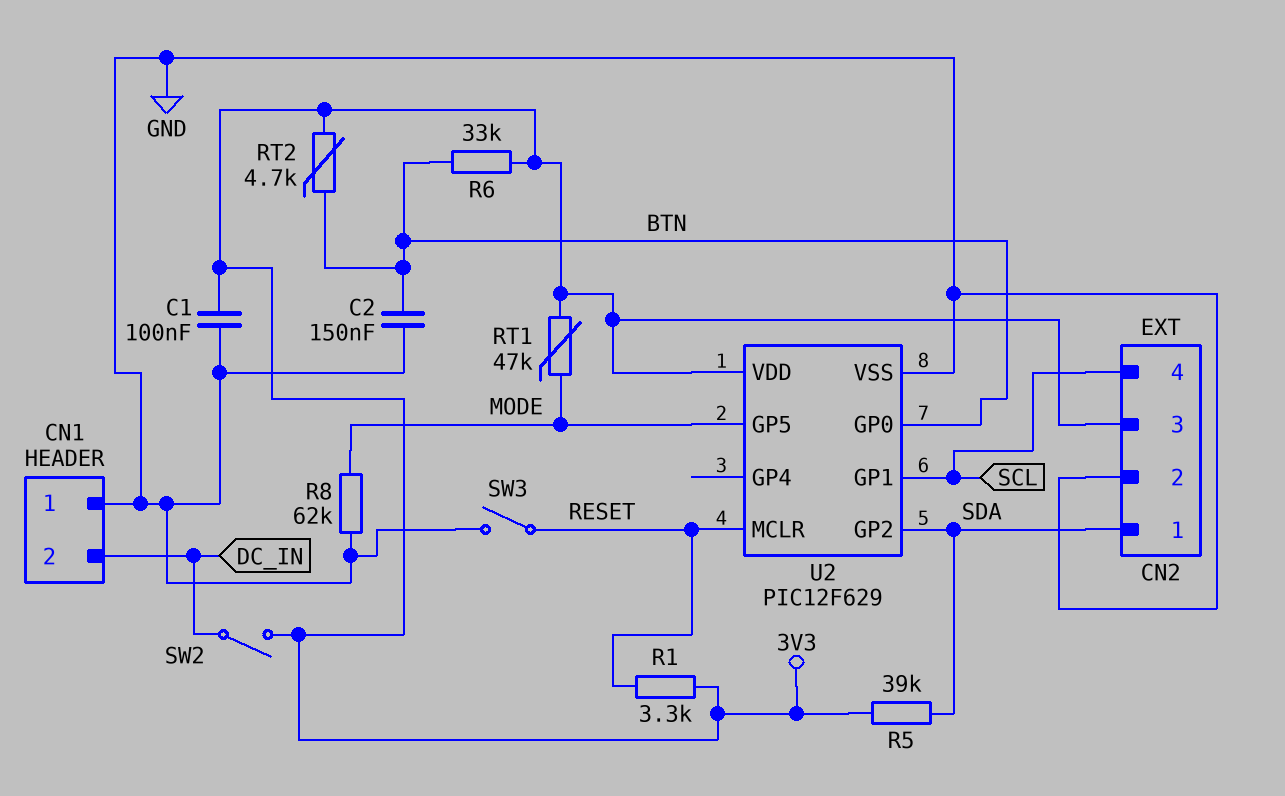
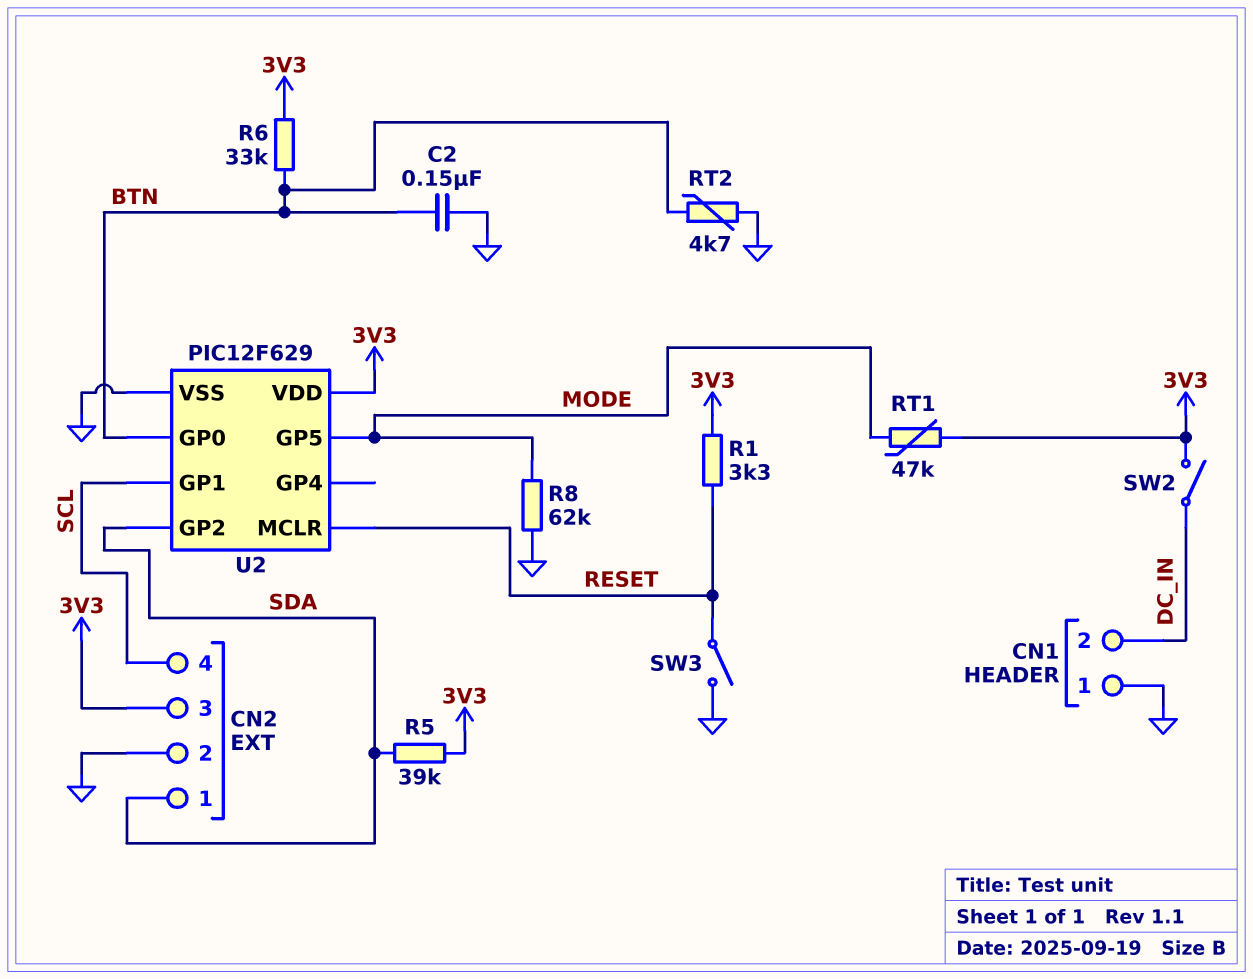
C1: 100nF (3V3, GND) -> none
RT2: 4.7k (3V3, BTN) -> 4.7k (BTN, GND)

